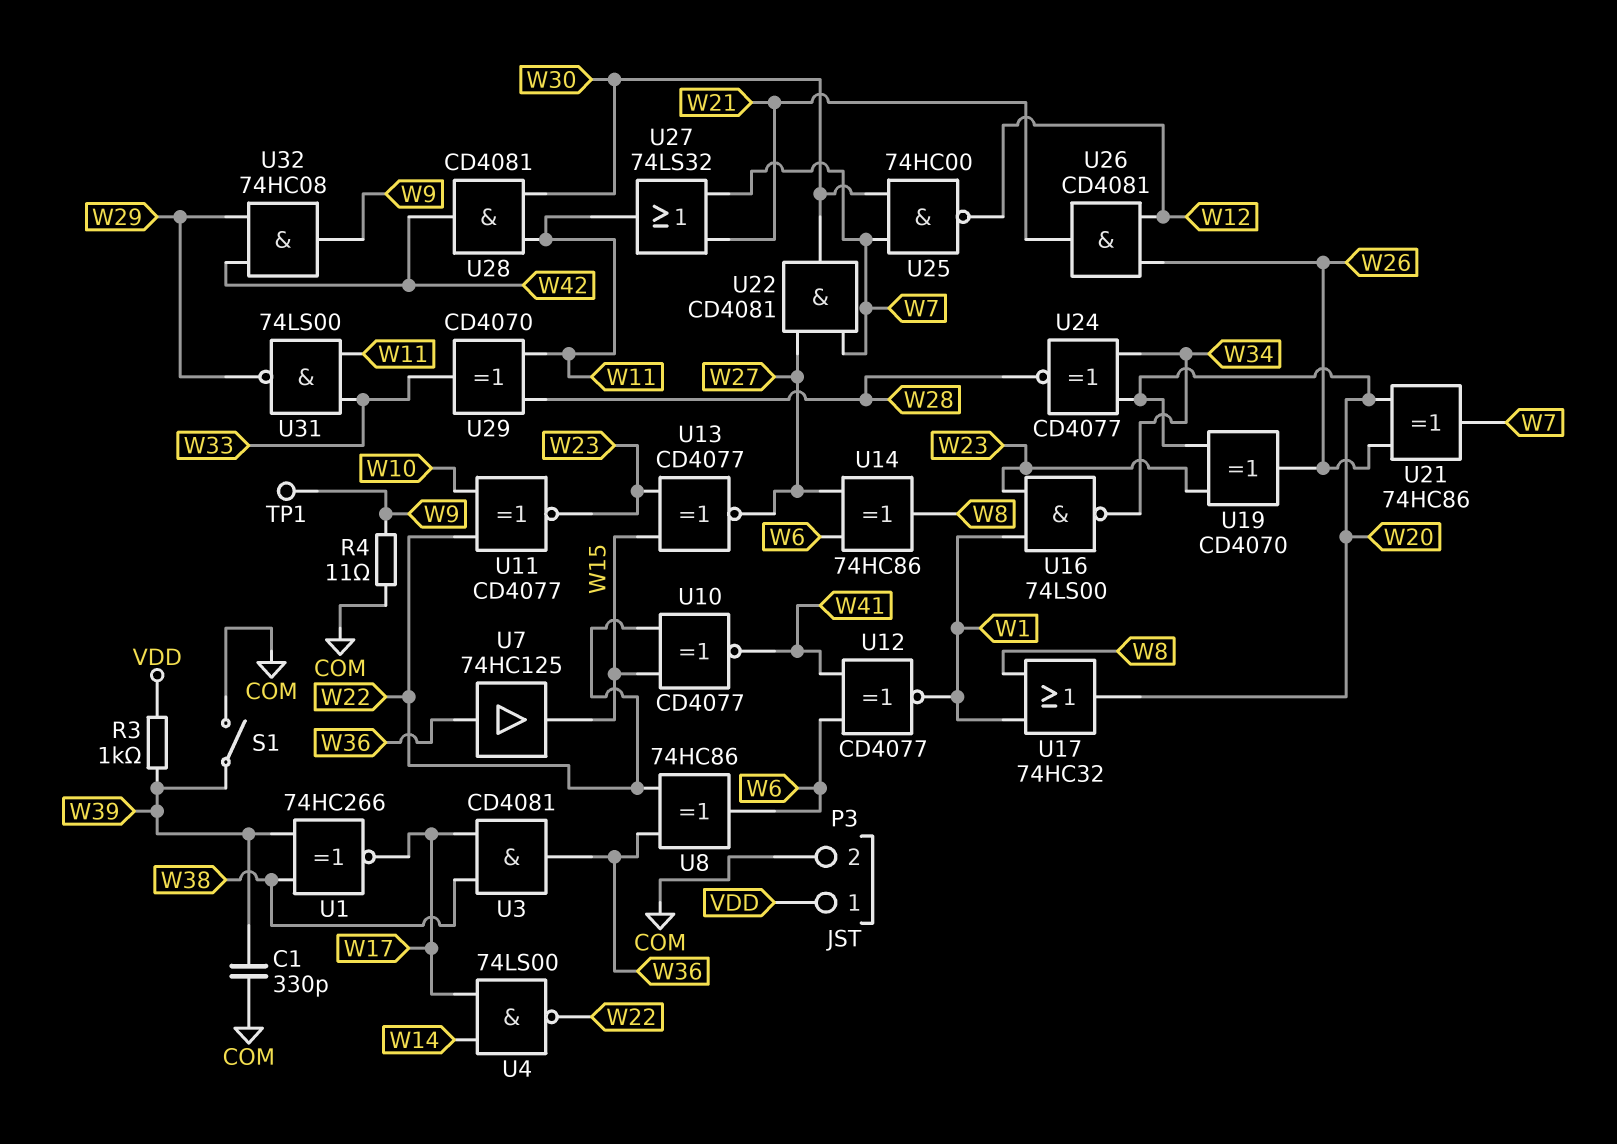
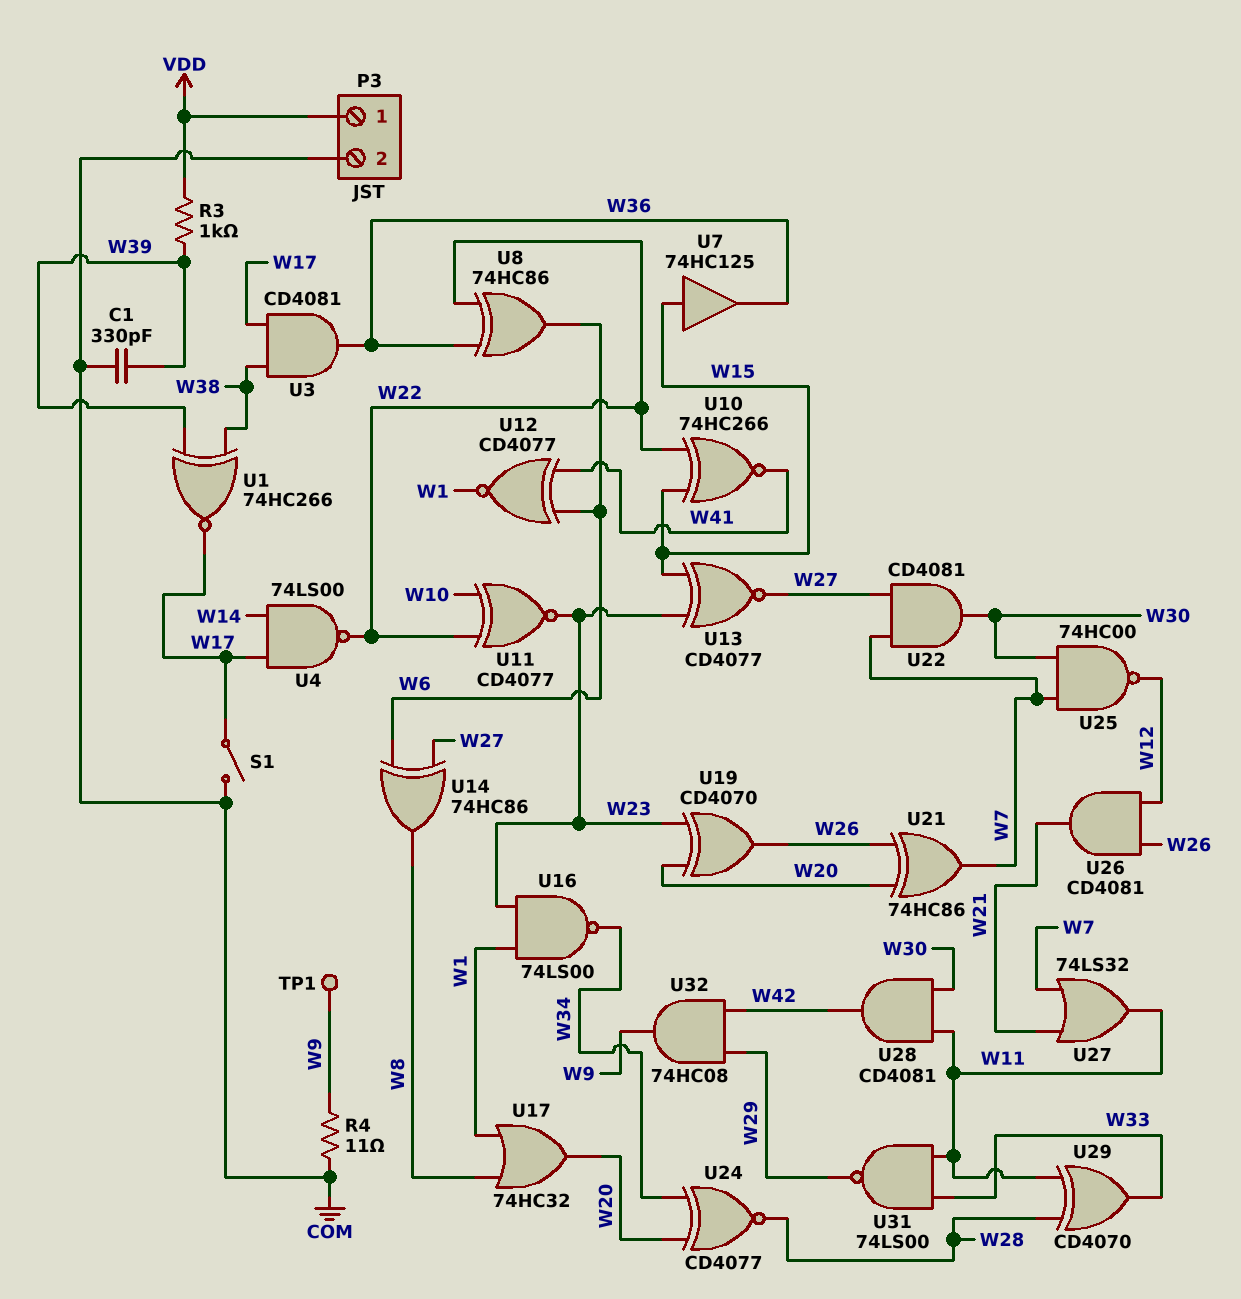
S1: switch (COM, W39) -> switch (COM, W17)
U7: buffer 74HC125 (in W36, out W15) -> buffer 74HC125 (in W15, out W36)
U10: XNOR CD4077 (in W15, in W22, out W41) -> XNOR 74HC266 (in W15, in W22, out W41)

